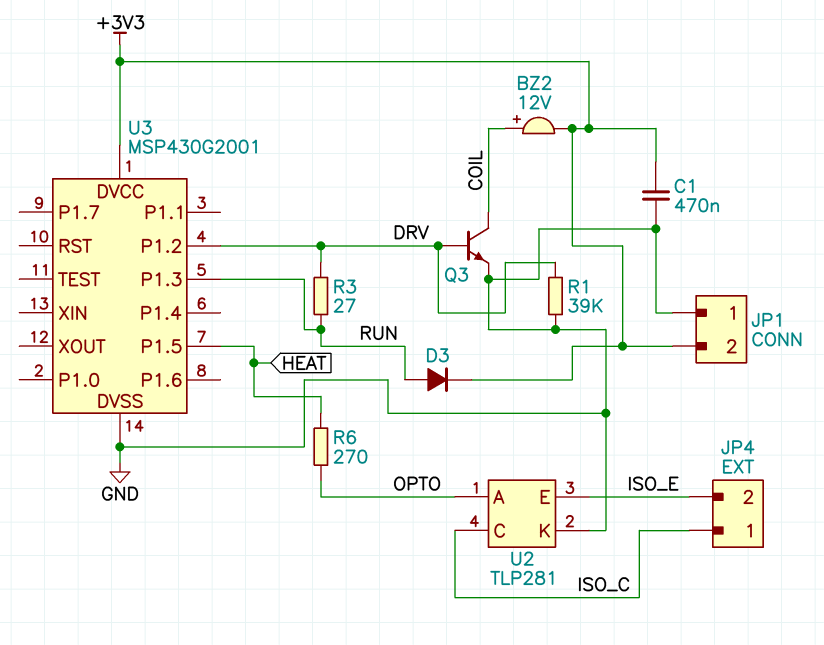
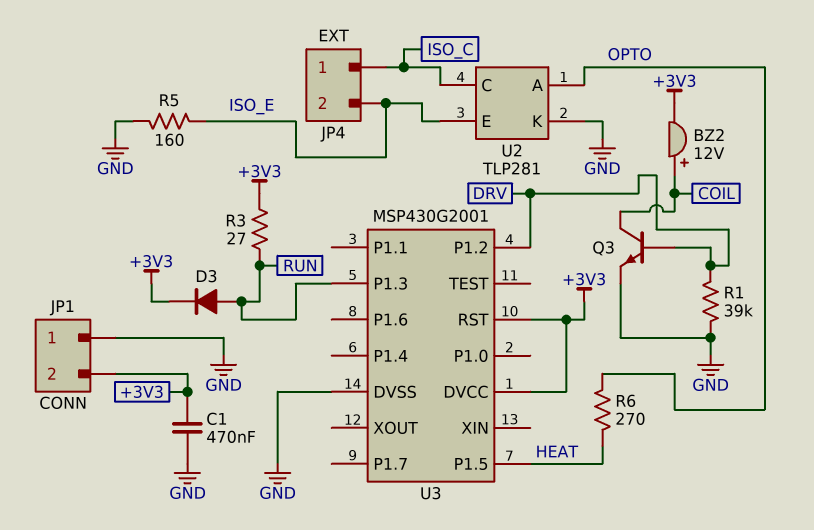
R3: 27 (DRV, RUN) -> 27 (+3V3, RUN)
R5: none -> 160 (GND, ISO_E)
U3 pin RST: none -> +3V3

